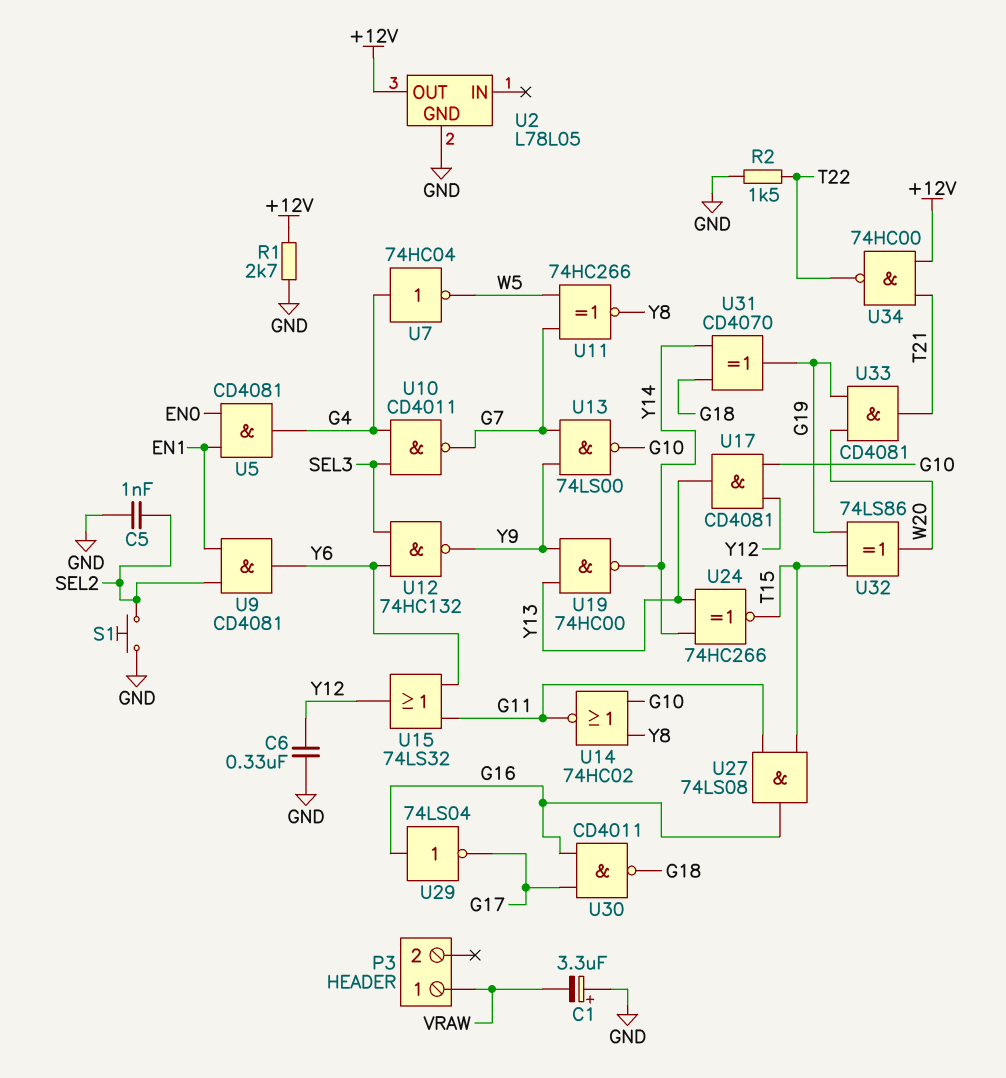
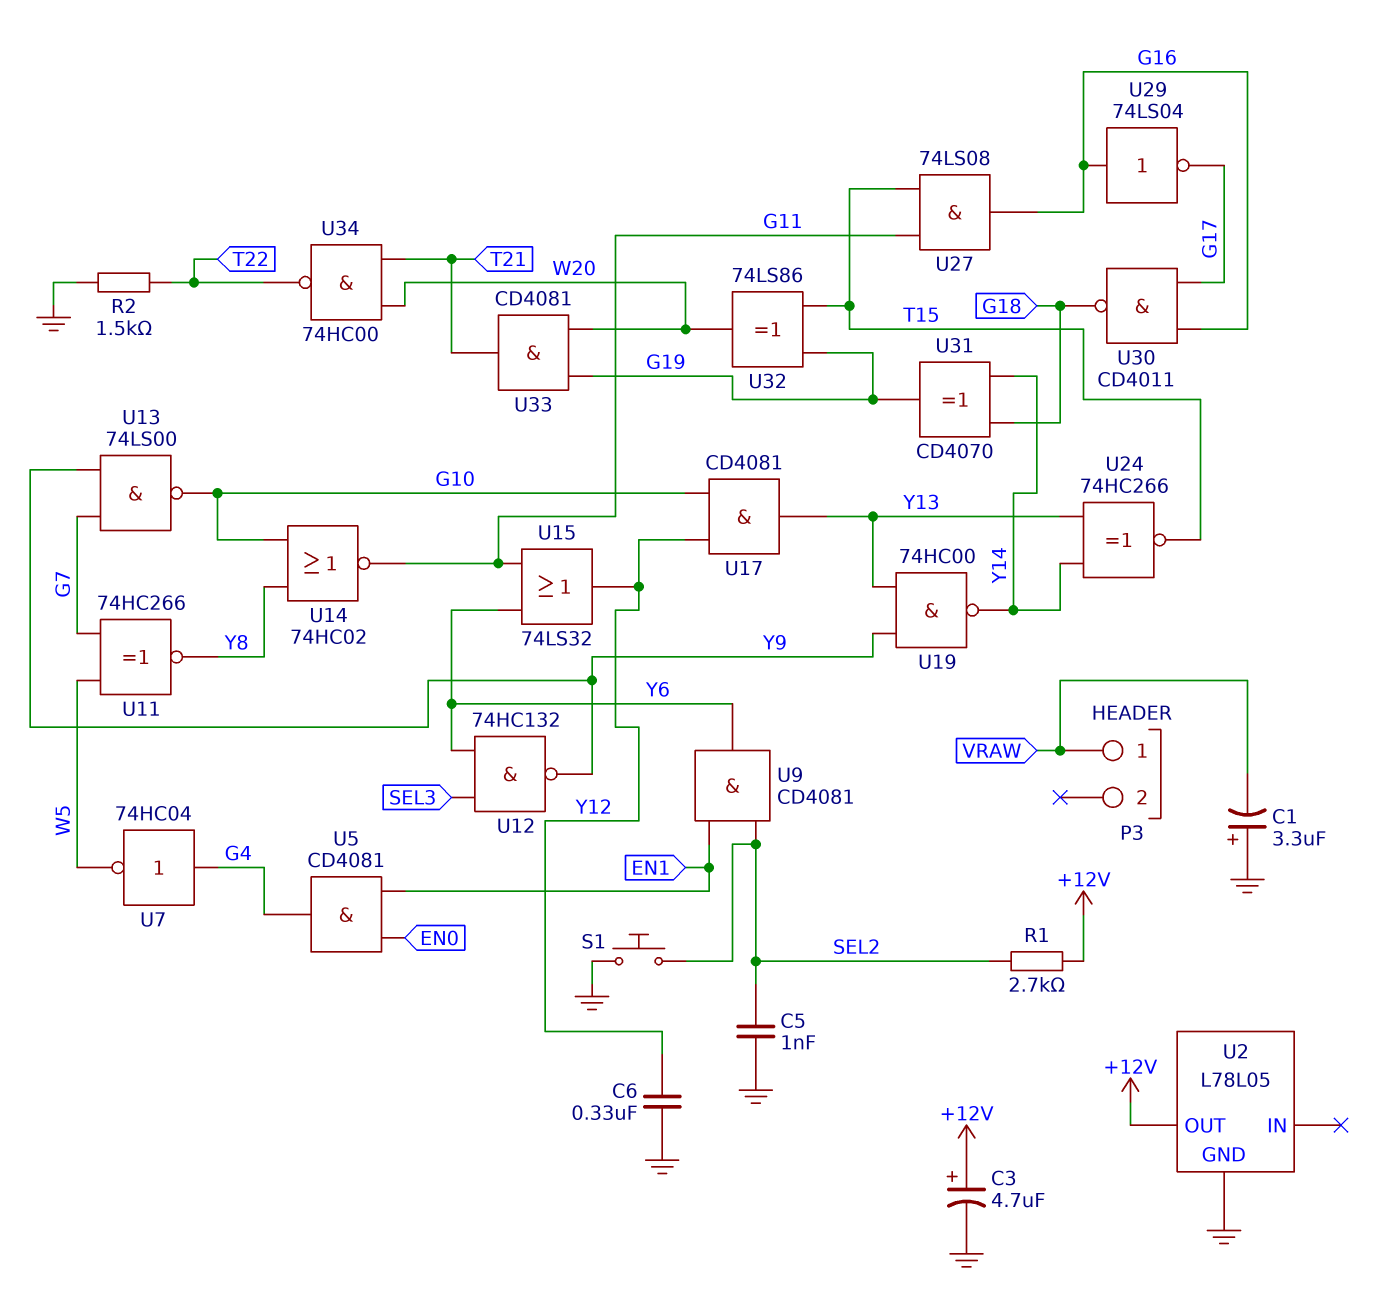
C3: none -> 4.7uF (plus +12V, minus GND)
R1: 2.7k (+12V, GND) -> 2.7k (+12V, SEL2)
U10: NAND CD4011 (in G4, in SEL3, out G7) -> none
U34: NAND 74HC00 (in +12V, in T21, out T22) -> NAND 74HC00 (in T21, in W20, out T22)

